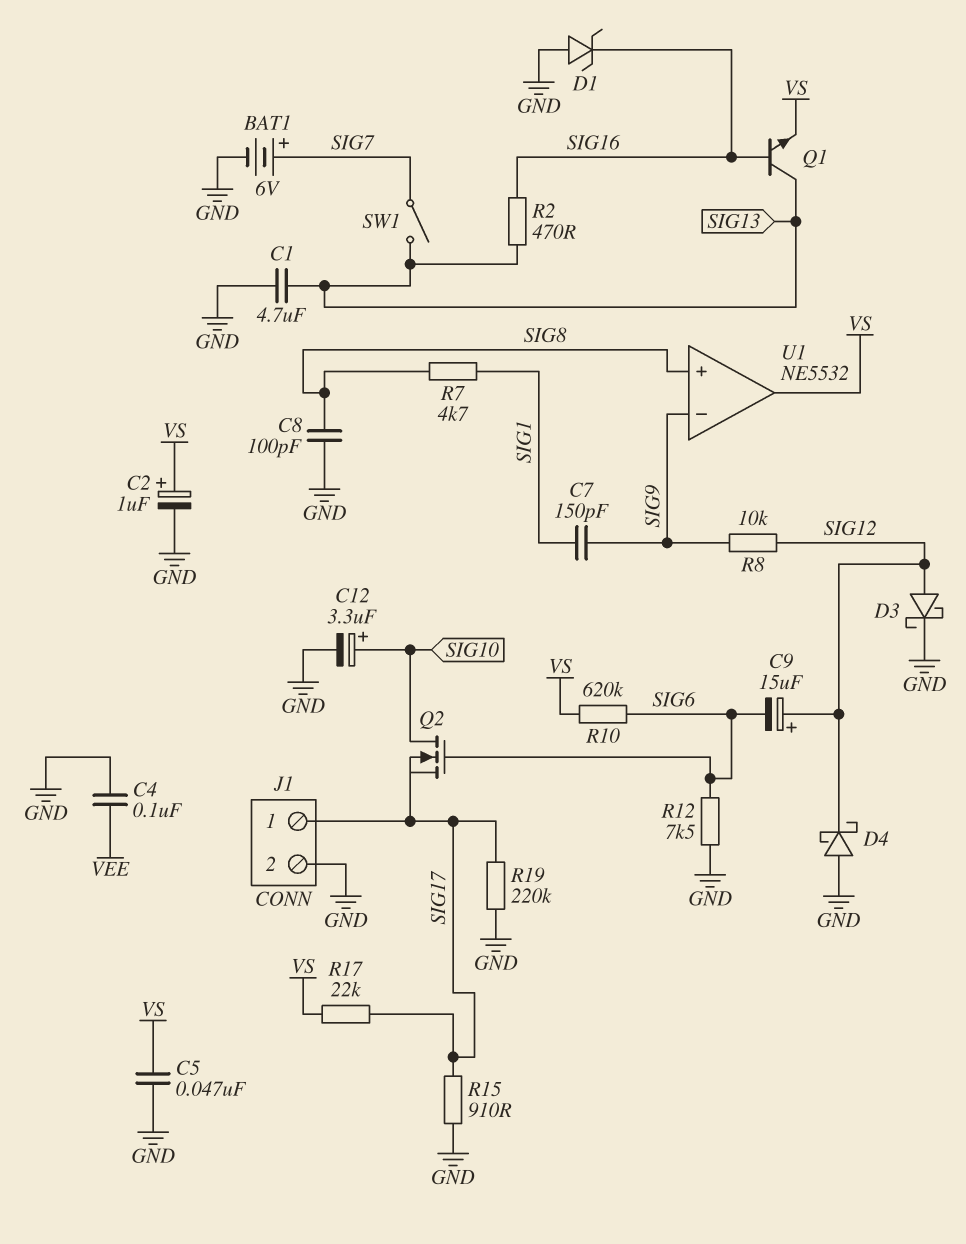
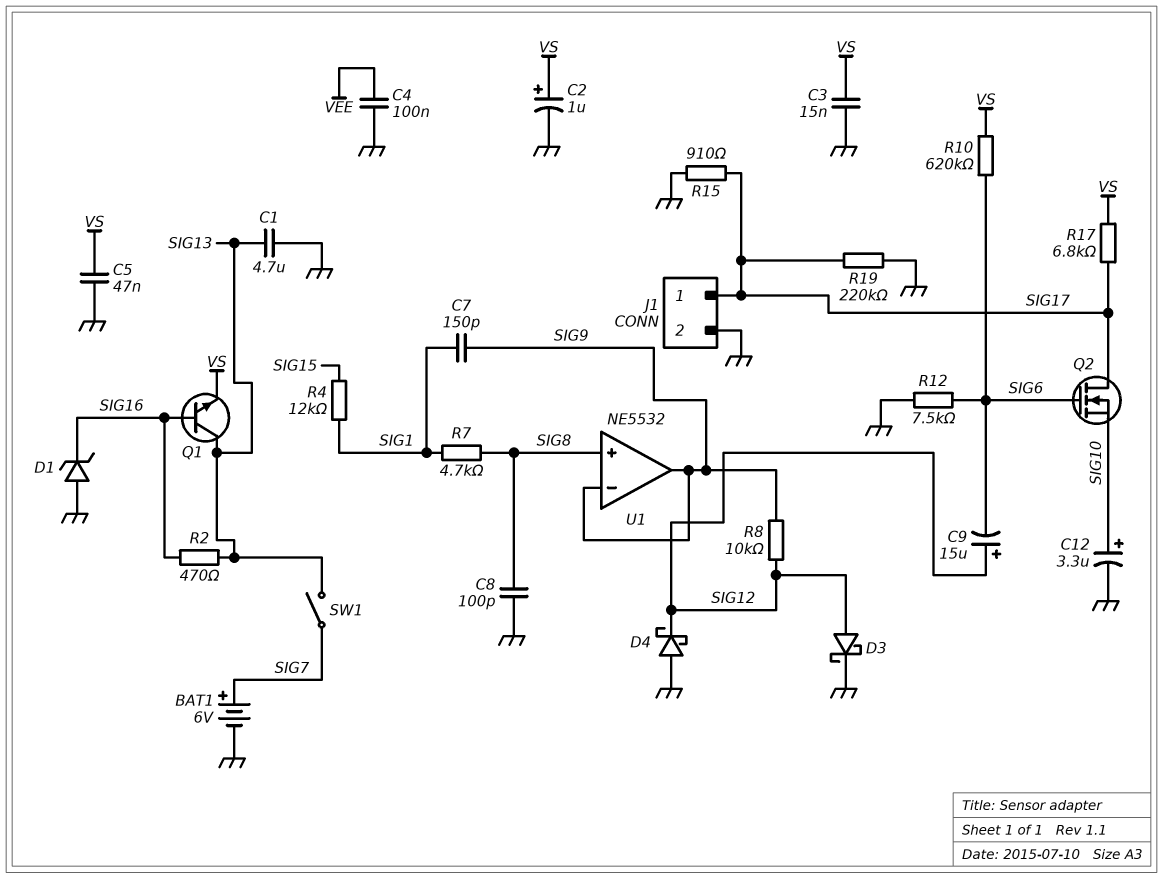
C3: none -> 15nF (GND, VS)
Q2: NMOS (G SIG6, D SIG10, S SIG17) -> NMOS (G SIG6, D SIG17, S SIG10)
R4: none -> 12k (SIG1, SIG15)
R17: 22k (SIG17, VS) -> 6.8k (SIG17, VS)
U1 pin out: VS -> SIG9

